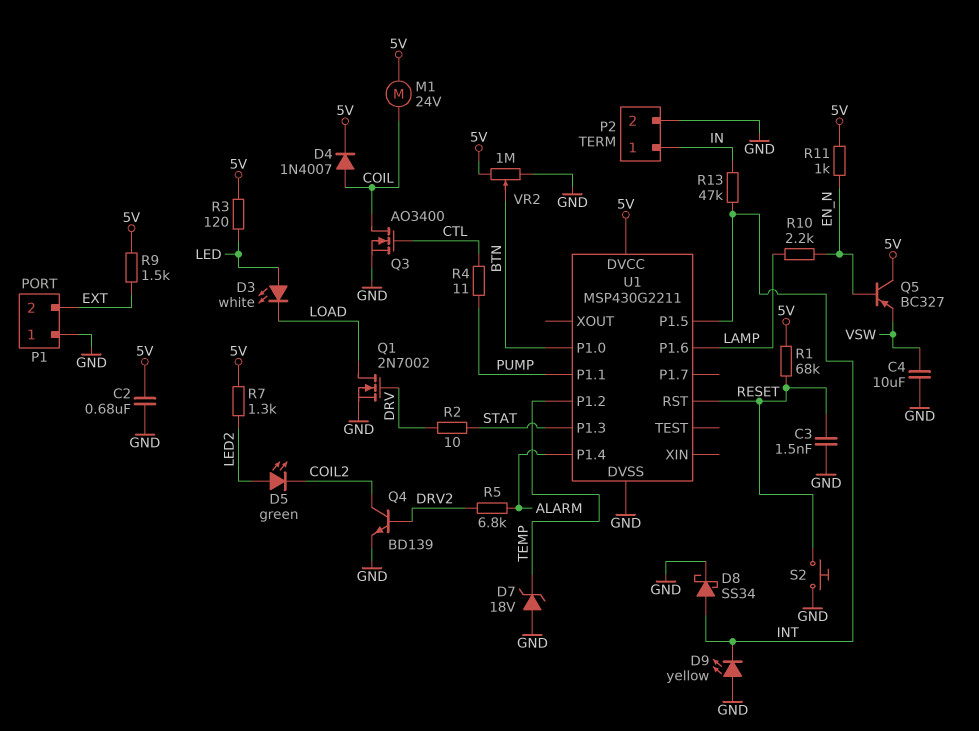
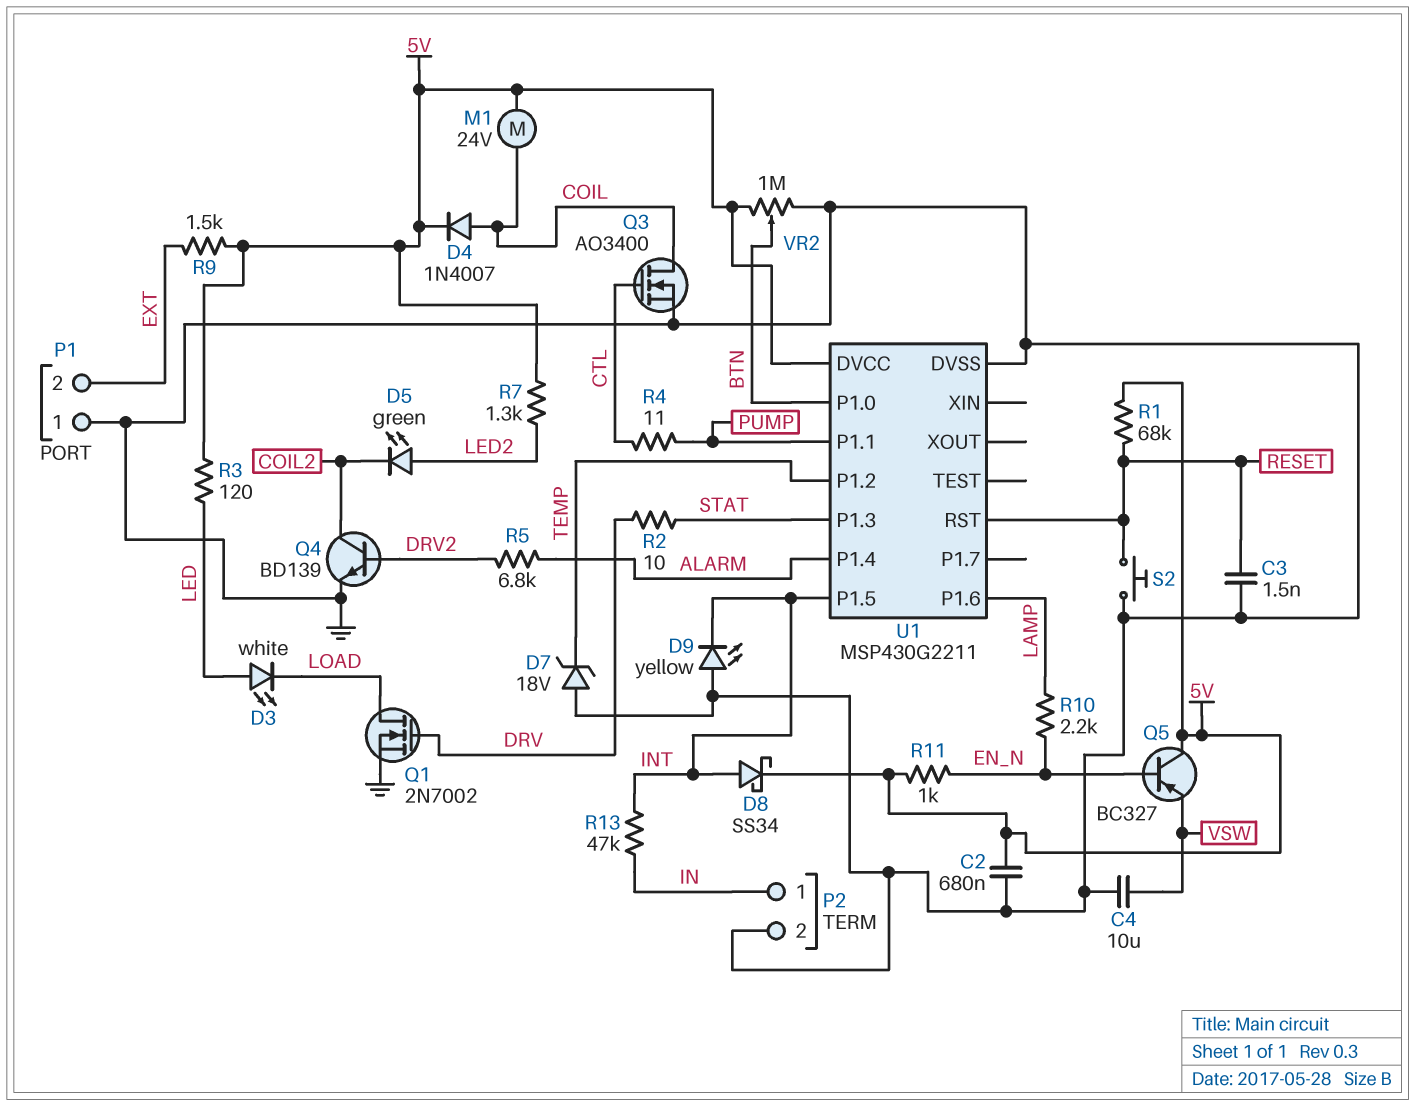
D8: schottky SS34 (A INT, K GND) -> schottky SS34 (A INT, K 5V)

